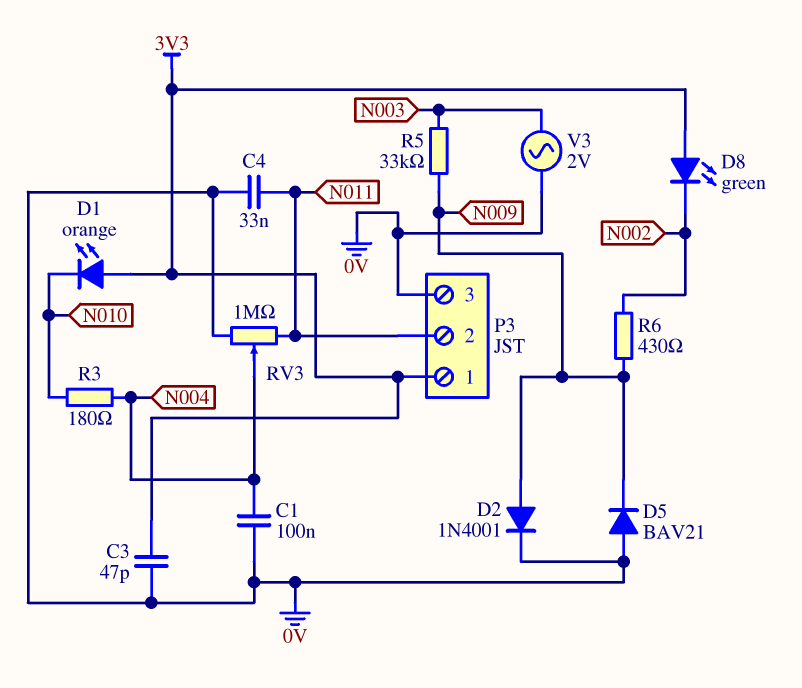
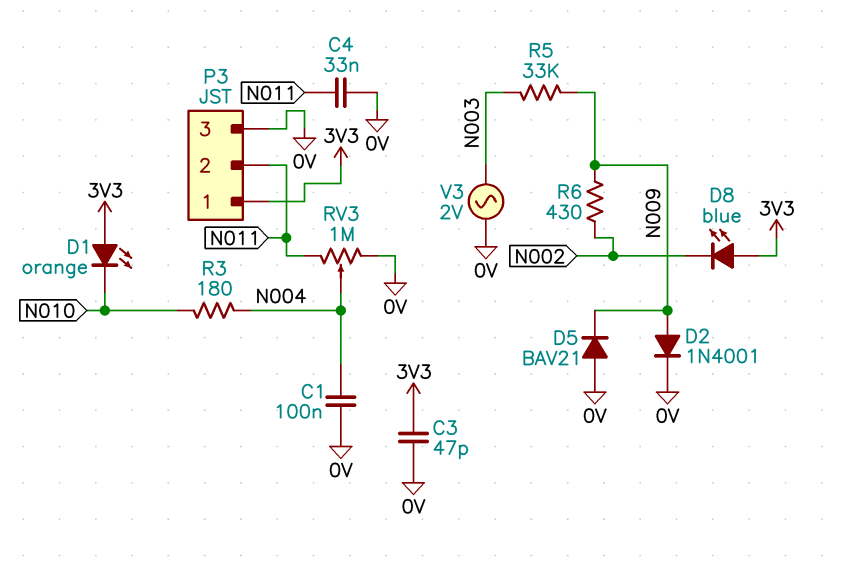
D8: LED green (A 3V3, K N002) -> LED blue (A 3V3, K N002)

